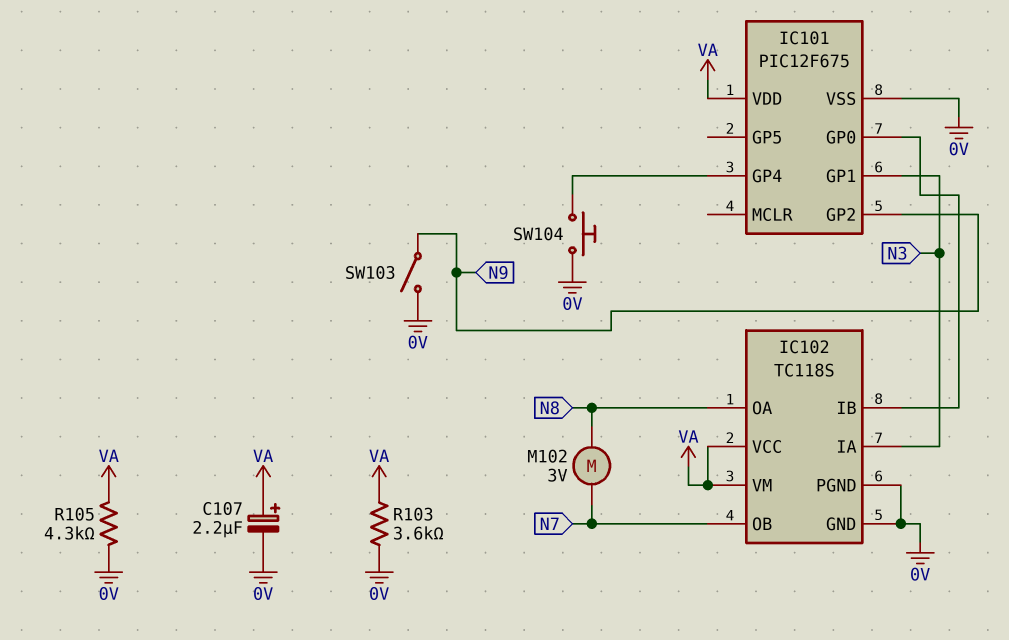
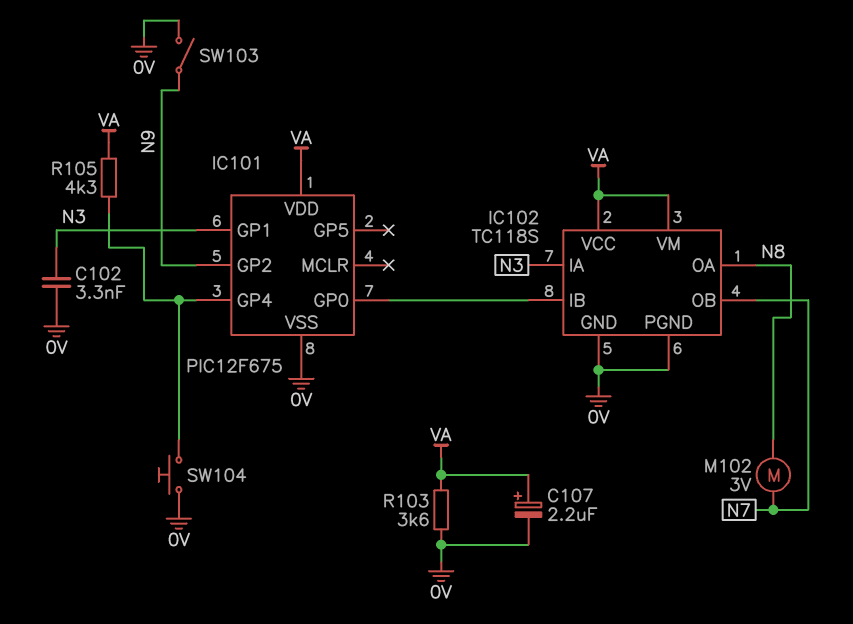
C102: none -> 3.3nF (0V, N3)
R105: 4.3k (0V, VA) -> 4.3k (IC101/GP4, VA)

